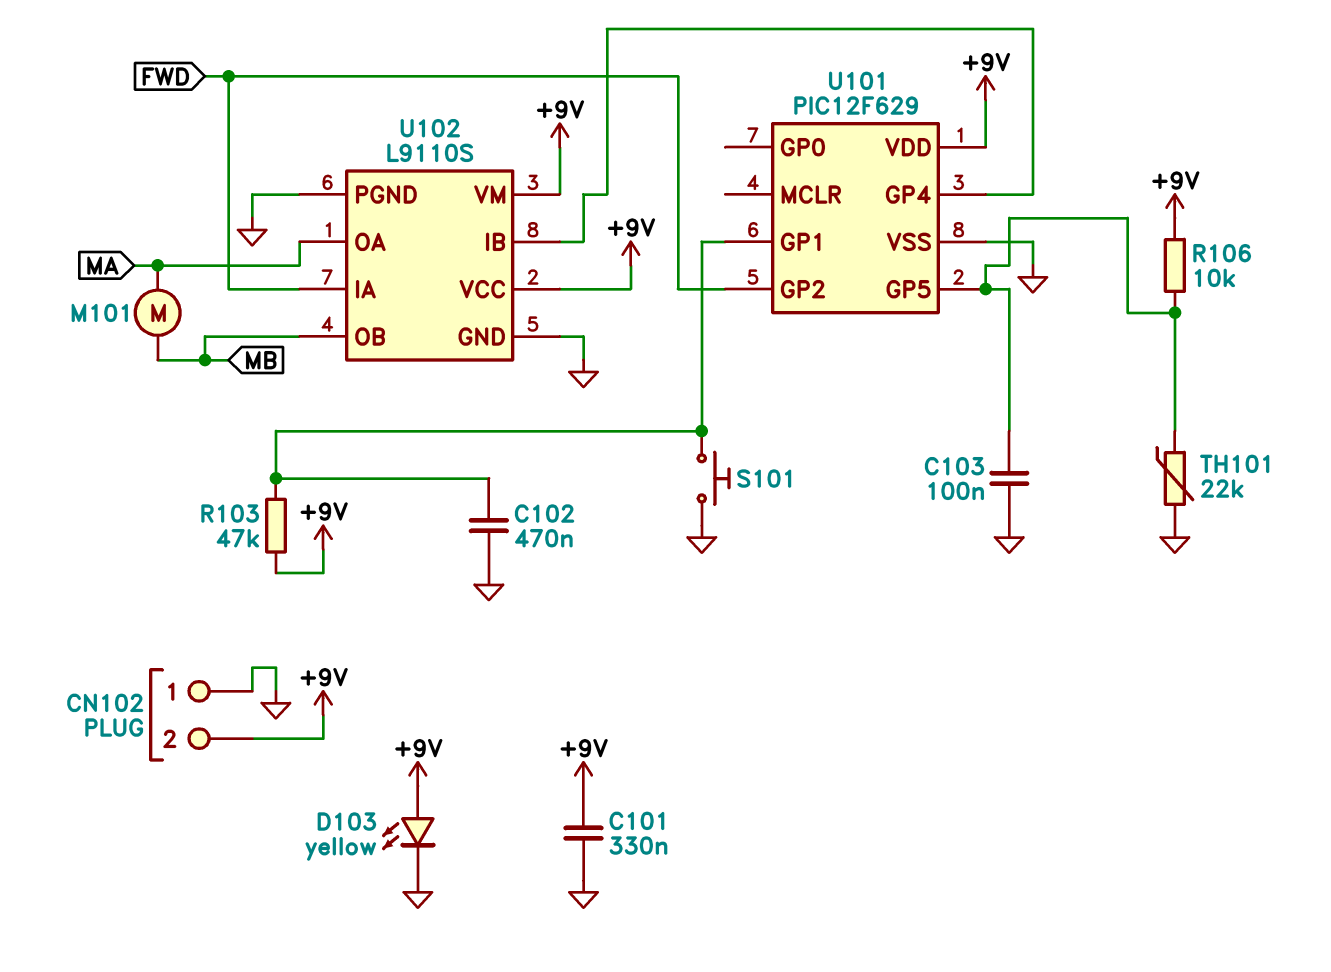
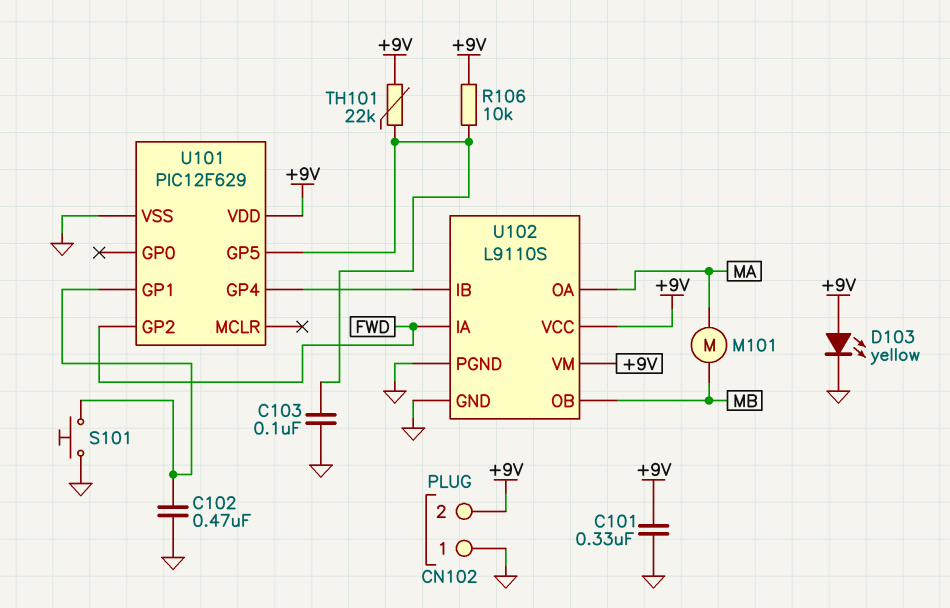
R103: 47k (+9V, U101/GP1) -> none
TH101: 22k (GND, U101/GP5) -> 22k (+9V, U101/GP5)

